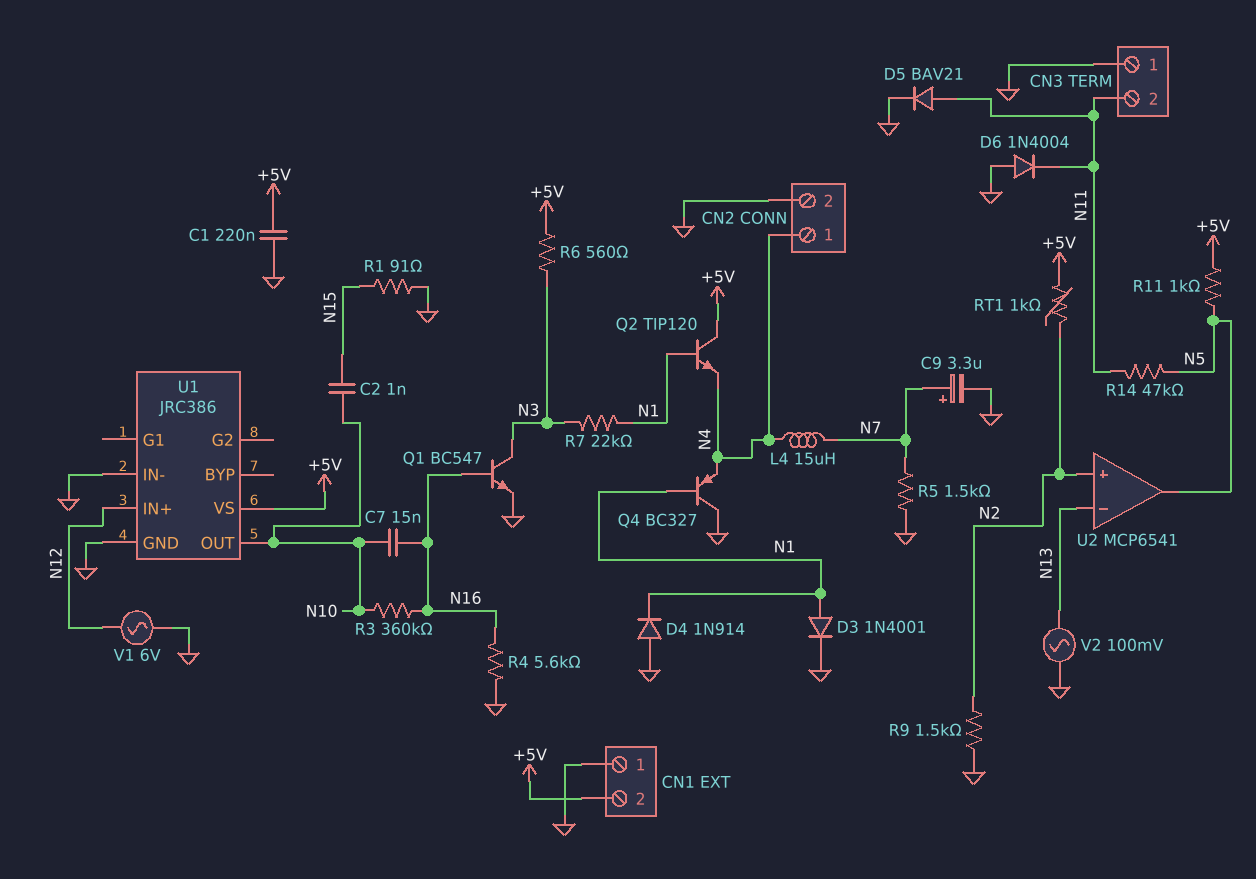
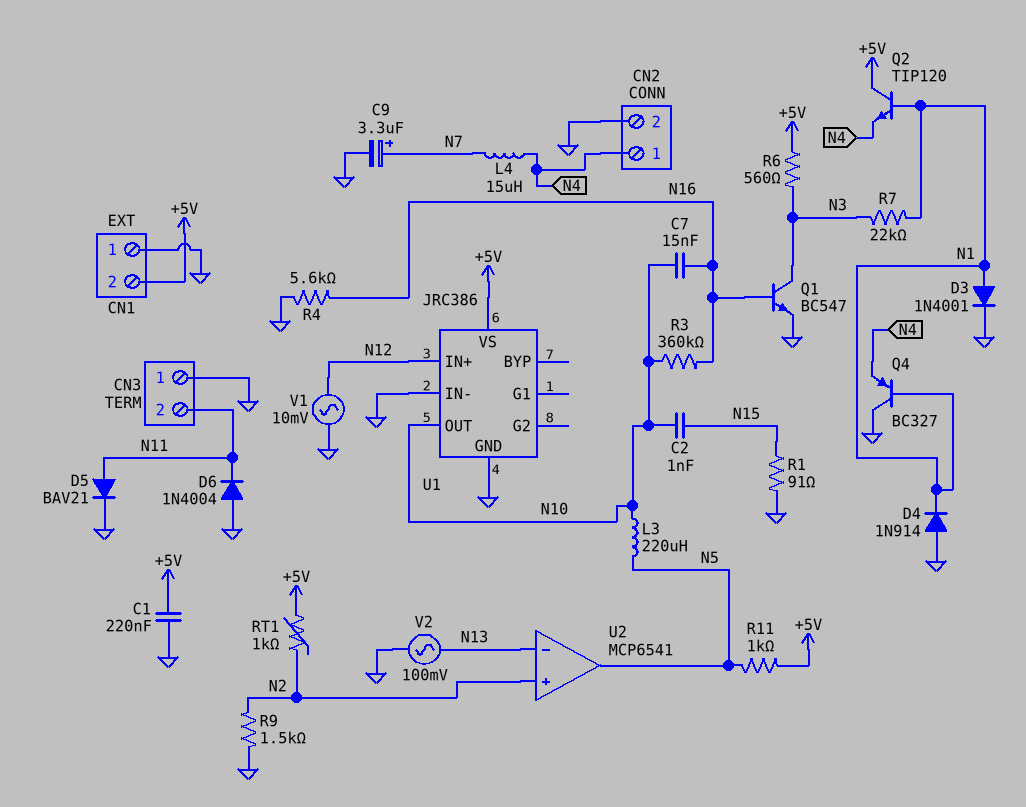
L3: none -> 220uH (N5, N10)
R5: 1.5k (GND, N7) -> none
R14: 47k (N5, N11) -> none
V1: AC 6V (GND, N12) -> AC 10mV (GND, N12)

